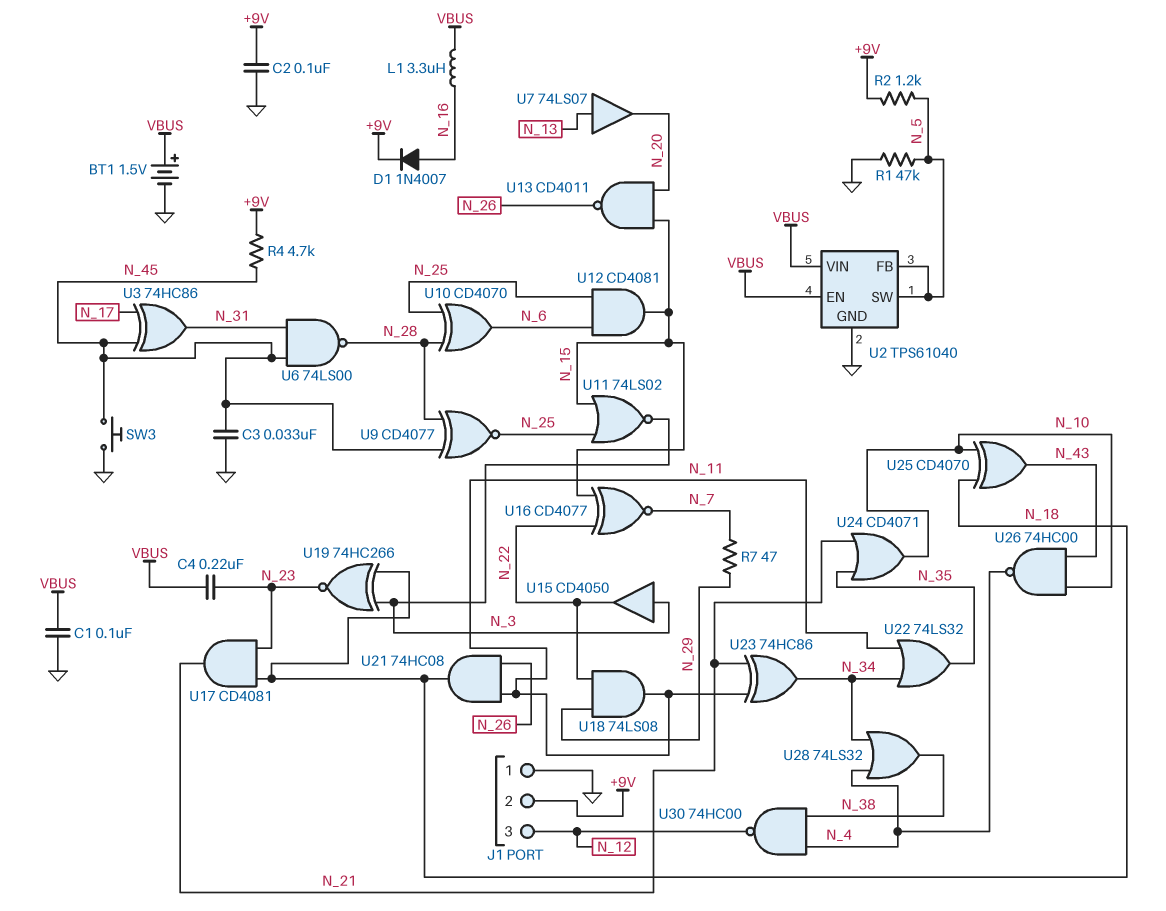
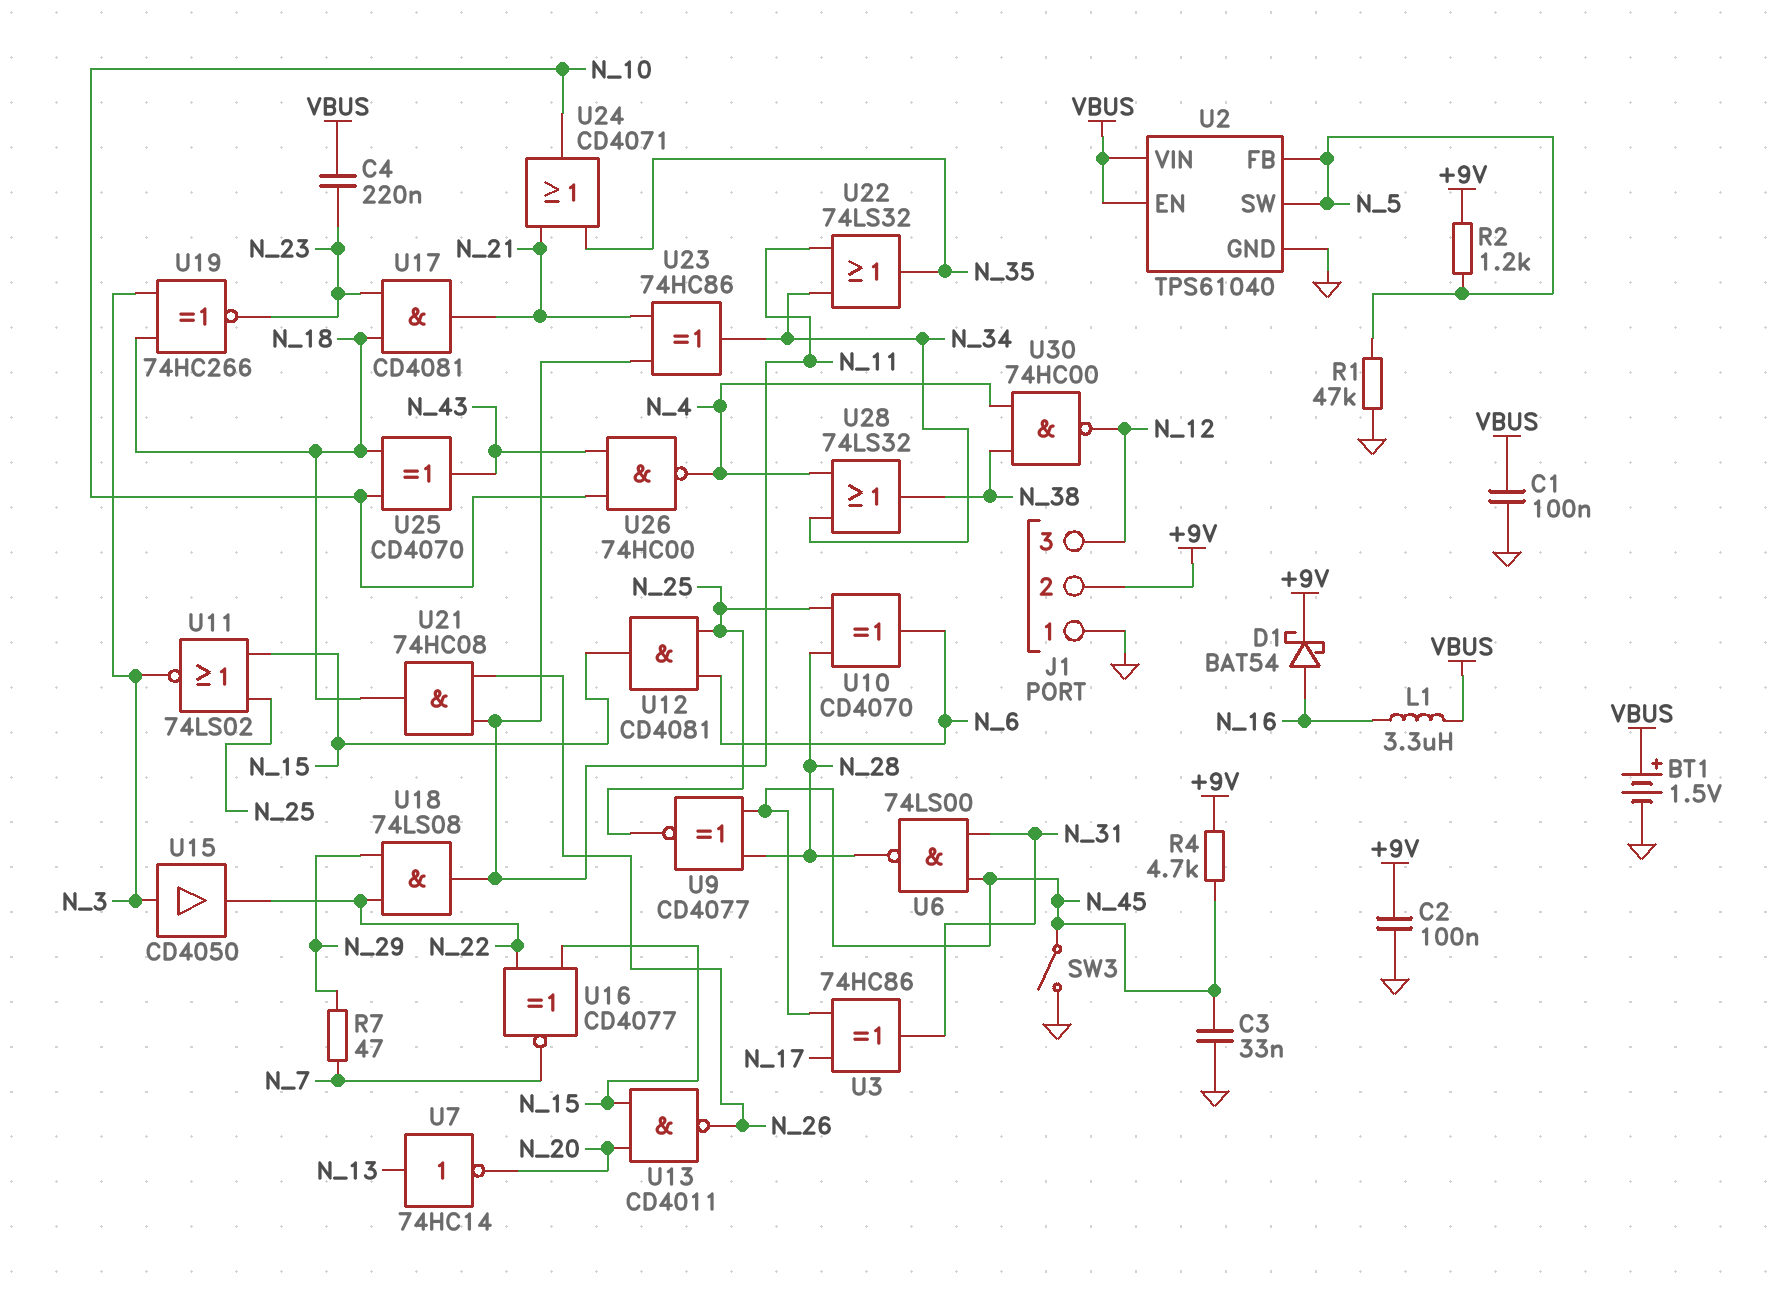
D1: diode 1N4007 (A N_16, K +9V) -> schottky BAT54 (A N_16, K +9V)
SW3: button (GND, N_45) -> switch (GND, N_45)
U7: buffer 74LS07 (in N_13, out N_20) -> NOT 74HC14 (in N_13, out N_20)

